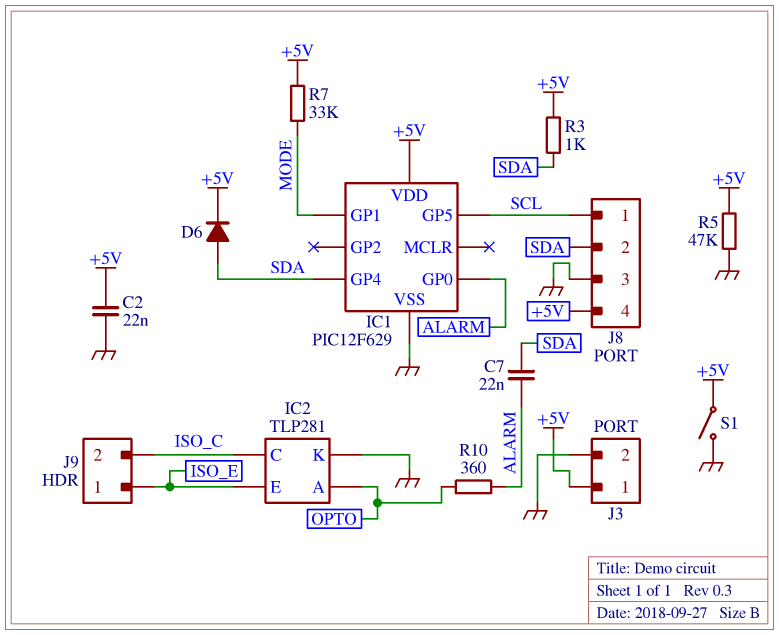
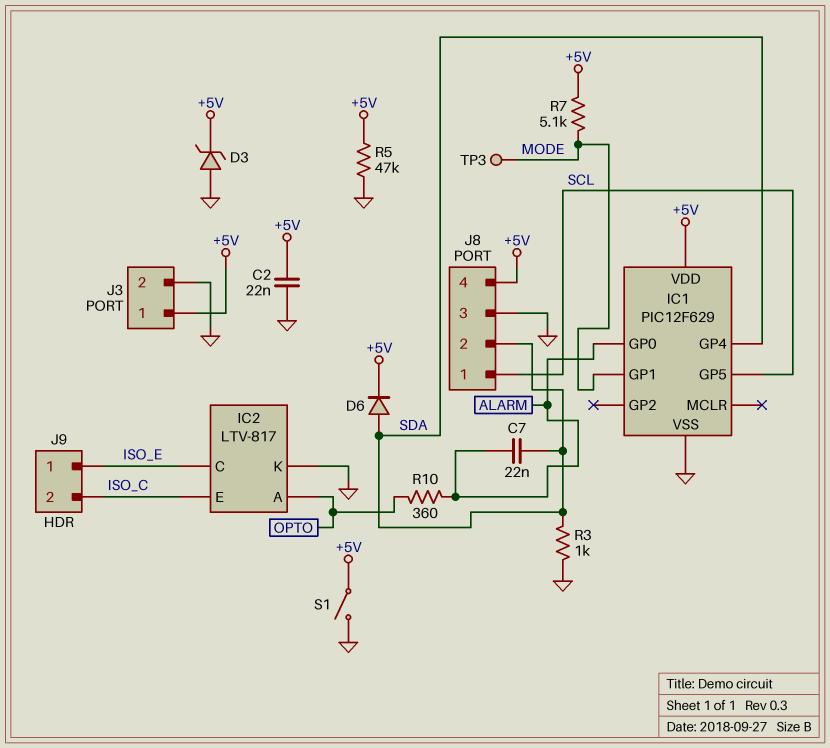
D3: none -> zener (A GND, K +5V)
IC2: TLP281 -> LTV-817
IC2 pin C: ISO_C -> ISO_E
IC2 pin E: ISO_E -> ISO_C
R3: 1k (+5V, SDA) -> 1k (GND, SDA)
R7: 33k (+5V, MODE) -> 5.1k (+5V, MODE)
TP3: none -> test point (MODE)

